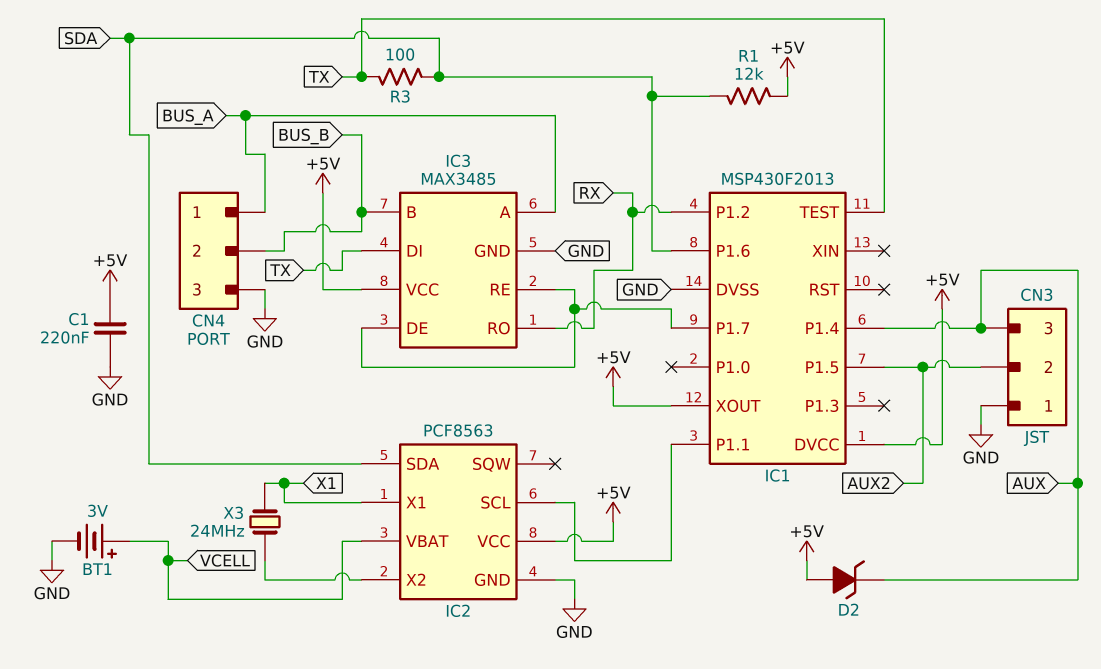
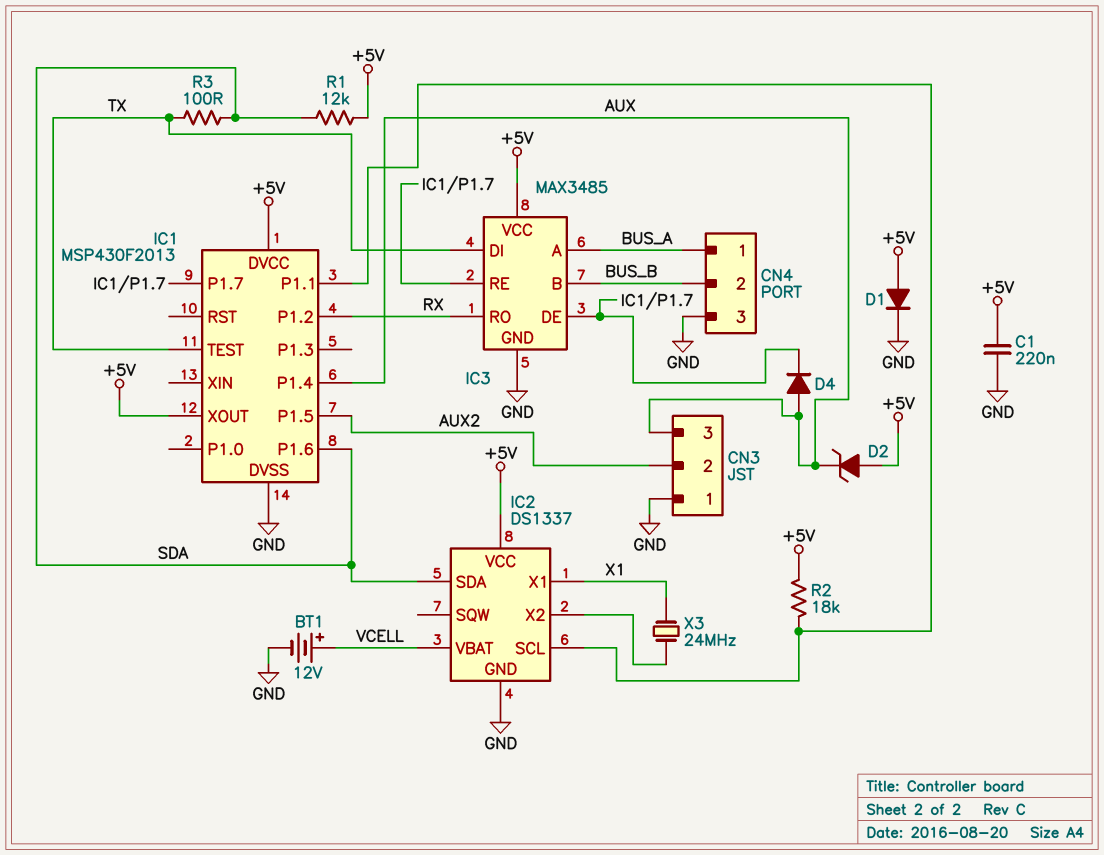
BT1: 3V (plus VCELL, minus GND) -> 12V (plus VCELL, minus GND)
D1: none -> diode (A +5V, K GND)
D4: none -> diode (A AUX, K IC1/P1.7)
IC2: PCF8563 -> DS1337
R2: none -> 18k (+5V, IC1/P1.1)

